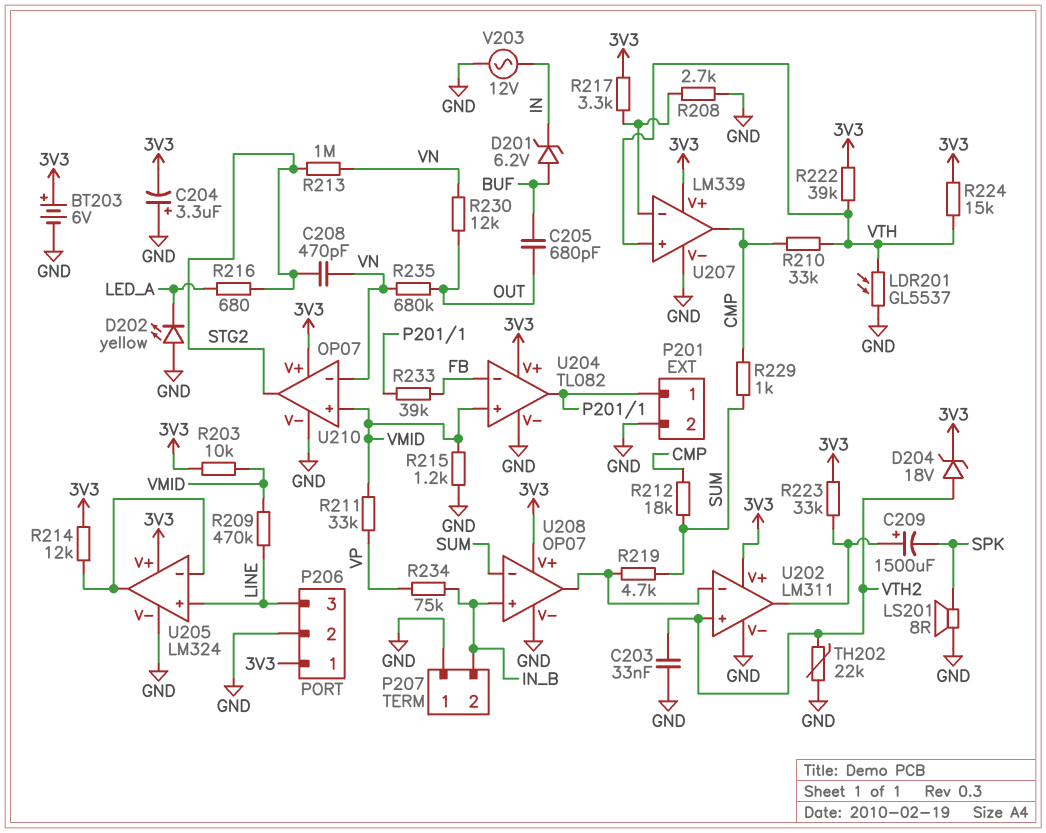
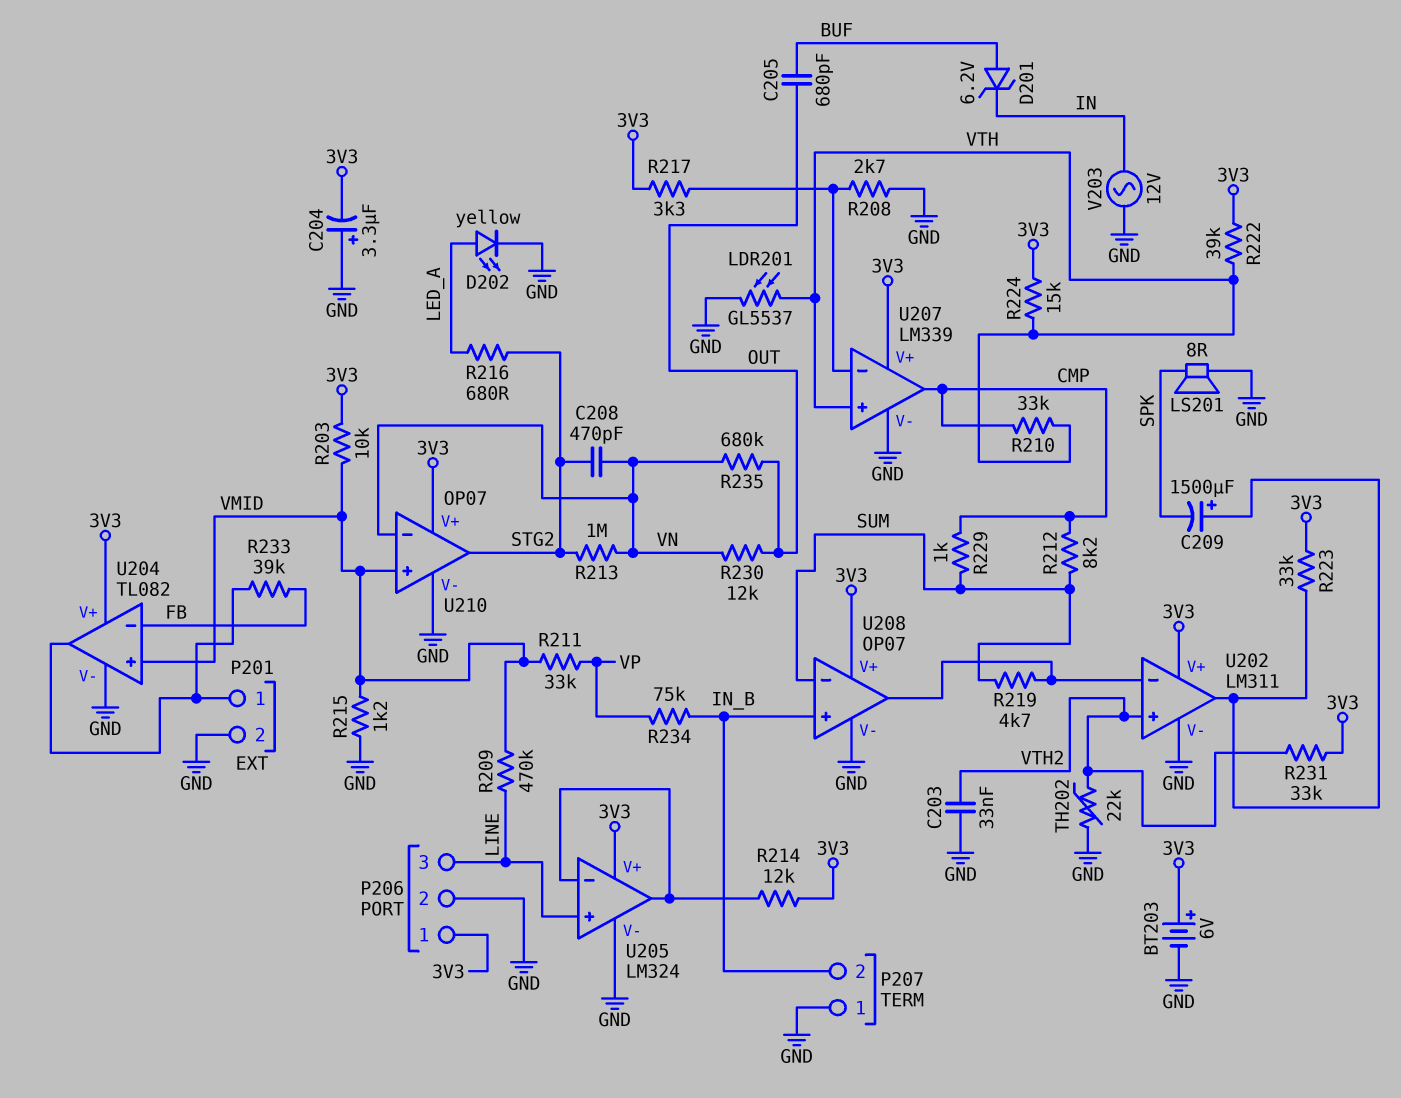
D202: LED yellow (A GND, K LED_A) -> LED yellow (A LED_A, K GND)
D204: zener 18V (A VTH2, K 3V3) -> none
R212: 18k (CMP, SUM) -> 8.2k (CMP, SUM)
R231: none -> 33k (3V3, VTH2)

